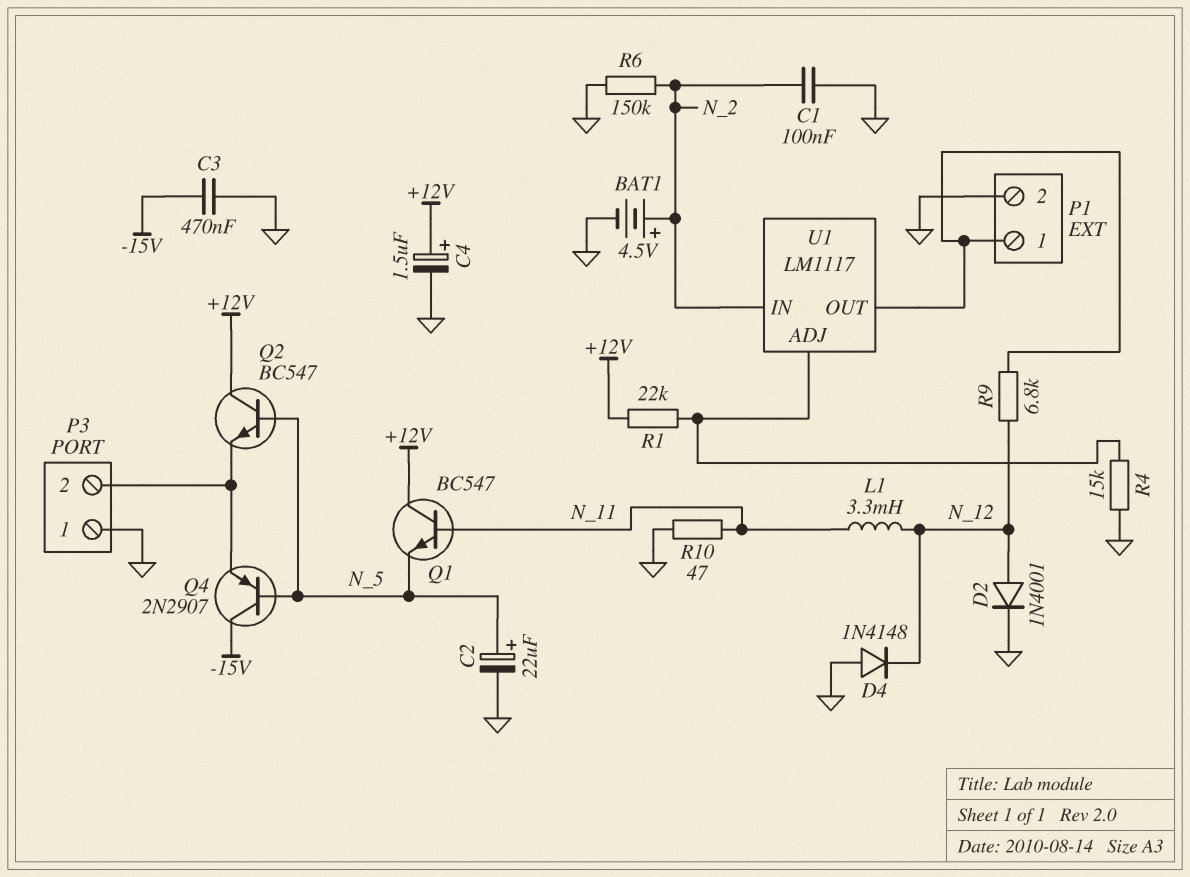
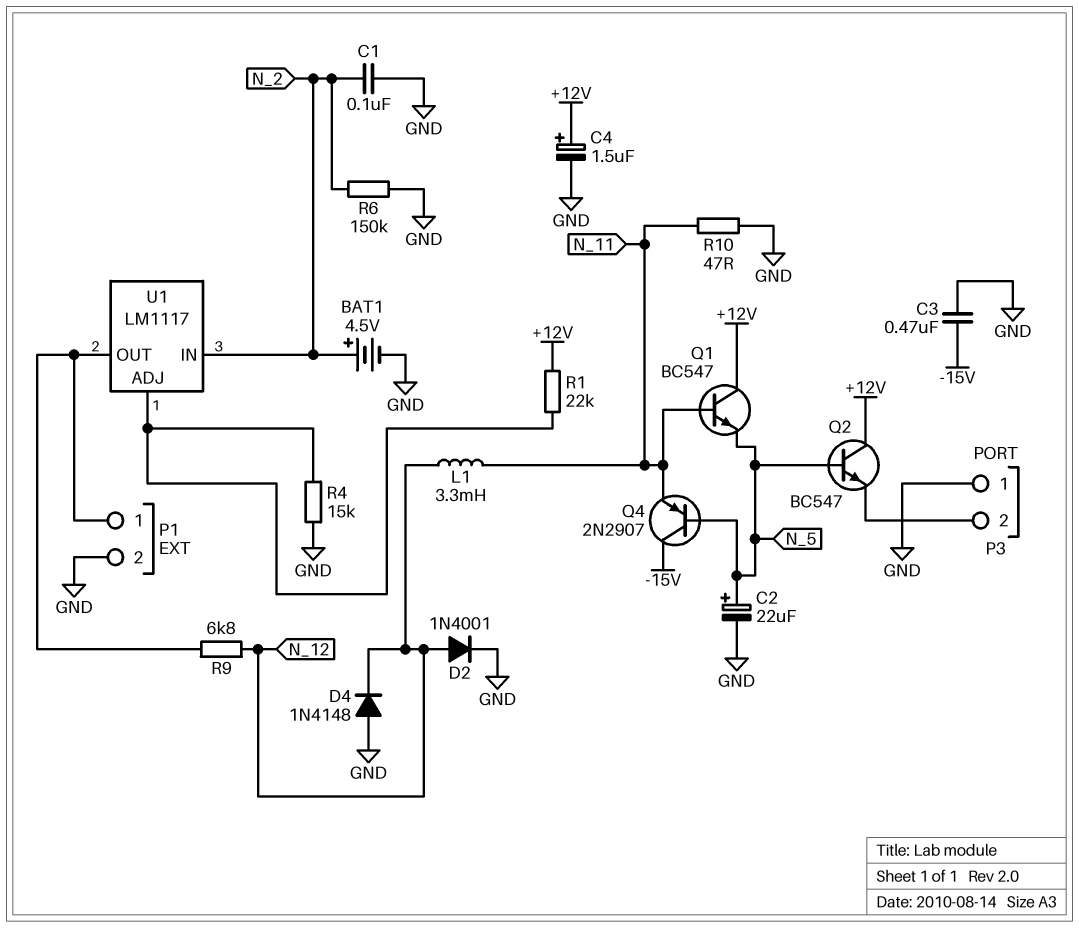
Q4: PNP 2N2907 (B N_5, C -15V, E P3/2) -> PNP 2N2907 (B N_5, C -15V, E N_11)

